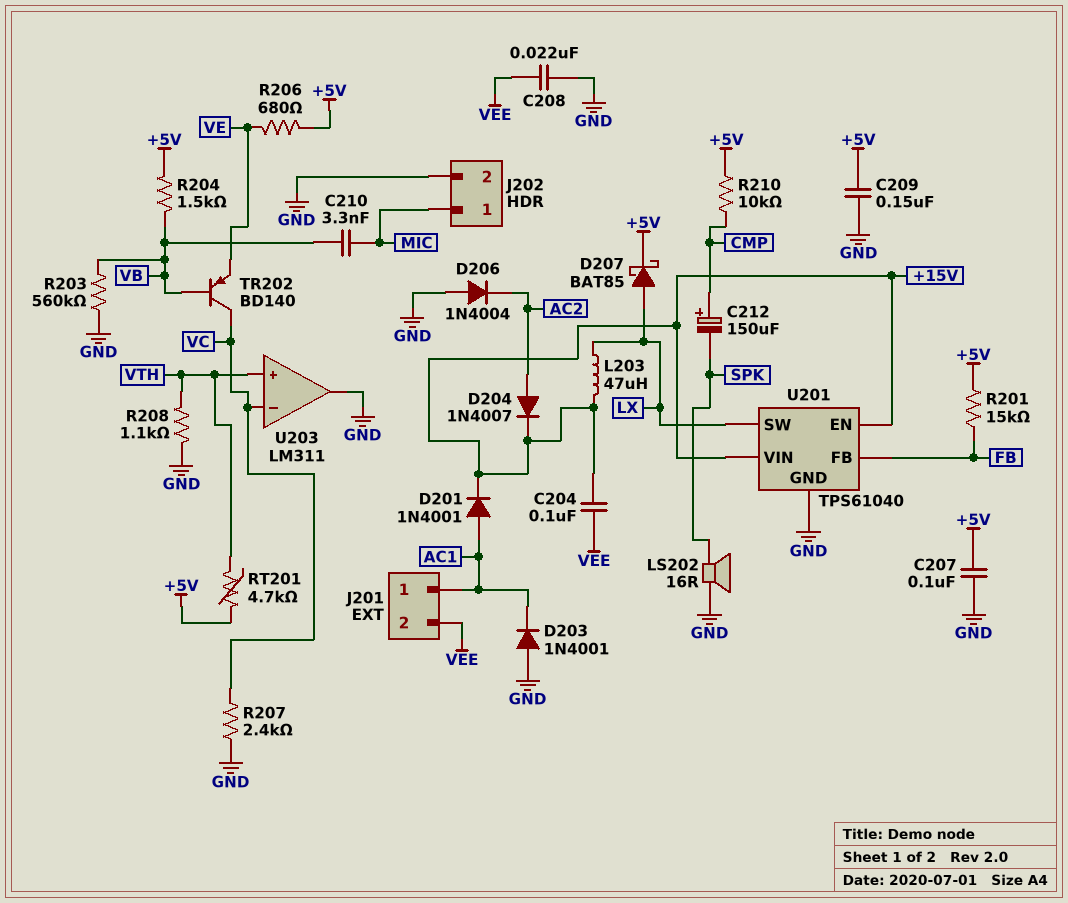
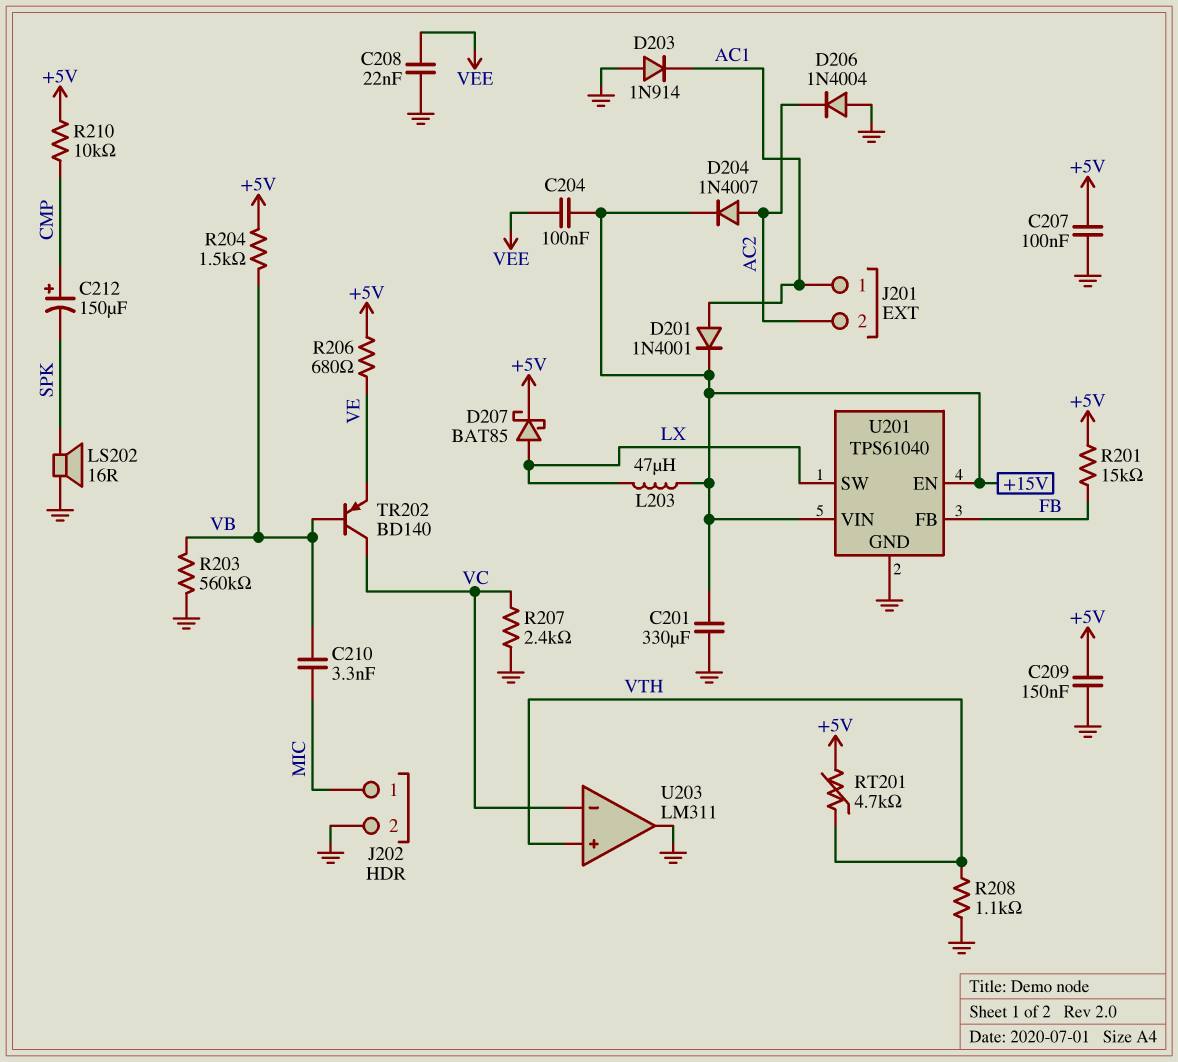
C201: none -> 330uF (+15V, GND)
D203: diode 1N4001 (A GND, K AC1) -> diode 1N914 (A GND, K AC1)
J201 pin 2: VEE -> AC2

